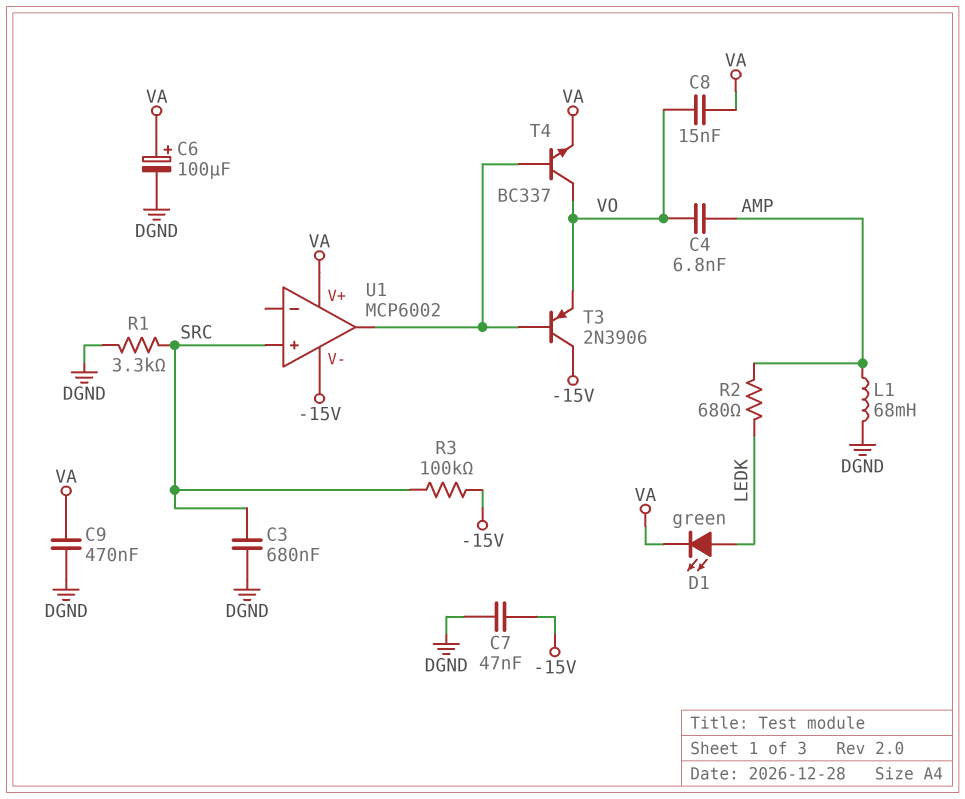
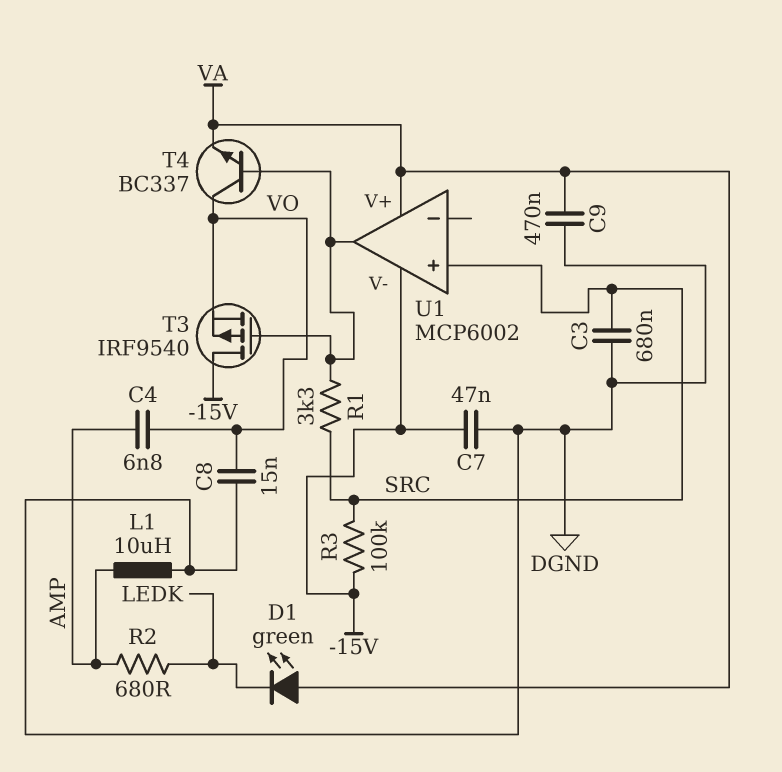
C6: 100uF (plus VA, minus DGND) -> none
C8: 15nF (VA, VO) -> 15nF (DGND, VO)
D1: LED green (A LEDK, K VA) -> LED green (A VA, K LEDK)
L1: 68mH (AMP, DGND) -> 10uH (AMP, DGND)
R1: 3.3k (DGND, SRC) -> 3.3k (SRC, U1/out)
T3: PNP 2N3906 (B U1/out, C -15V, E VO) -> PMOS IRF9540 (G U1/out, D -15V, S VO)

